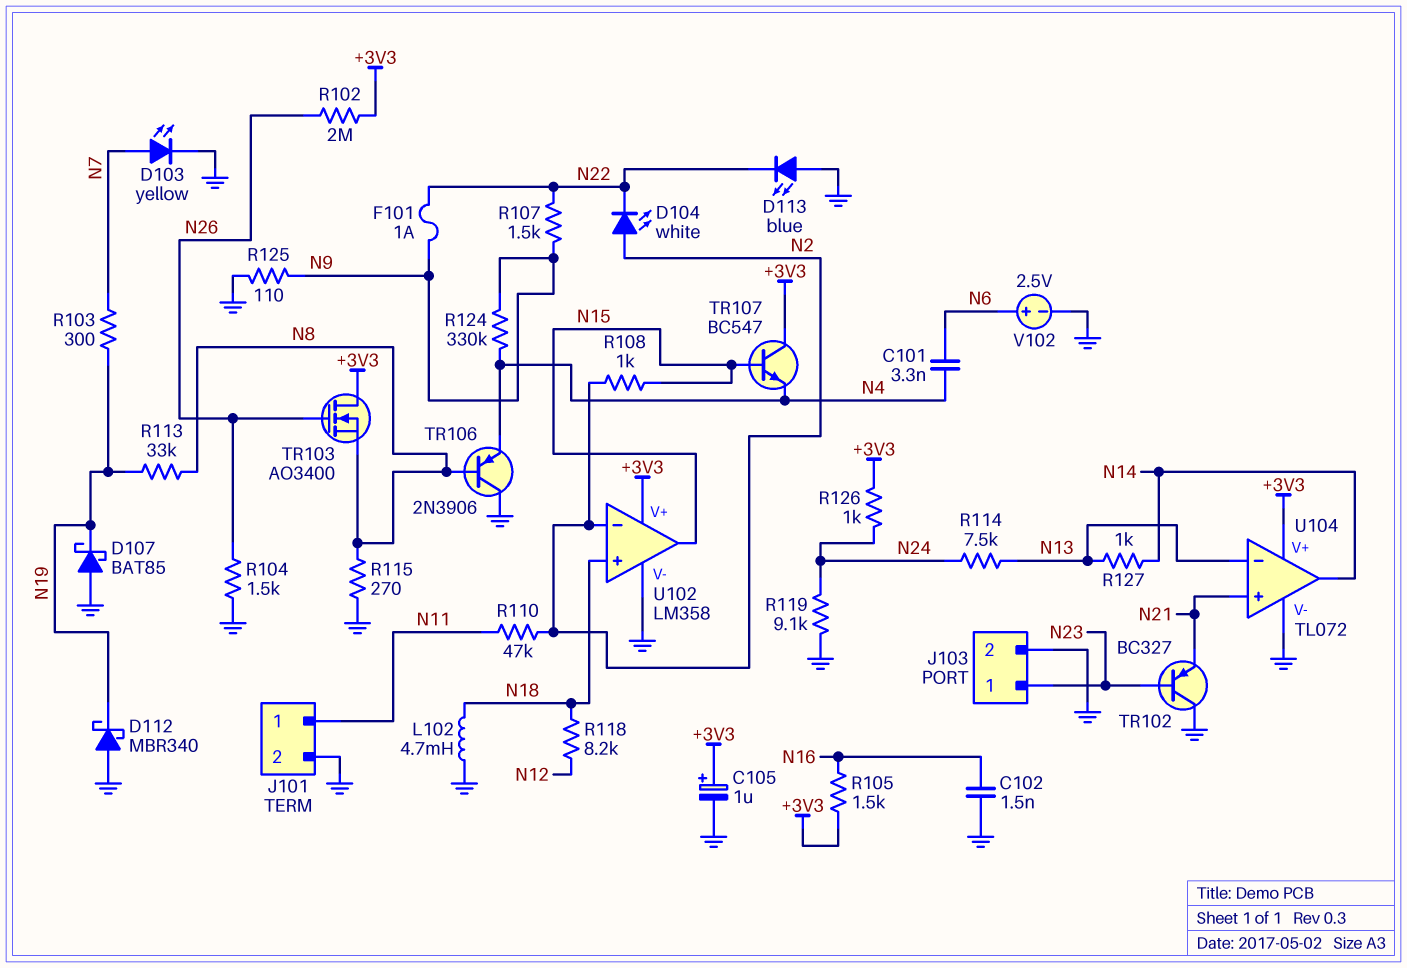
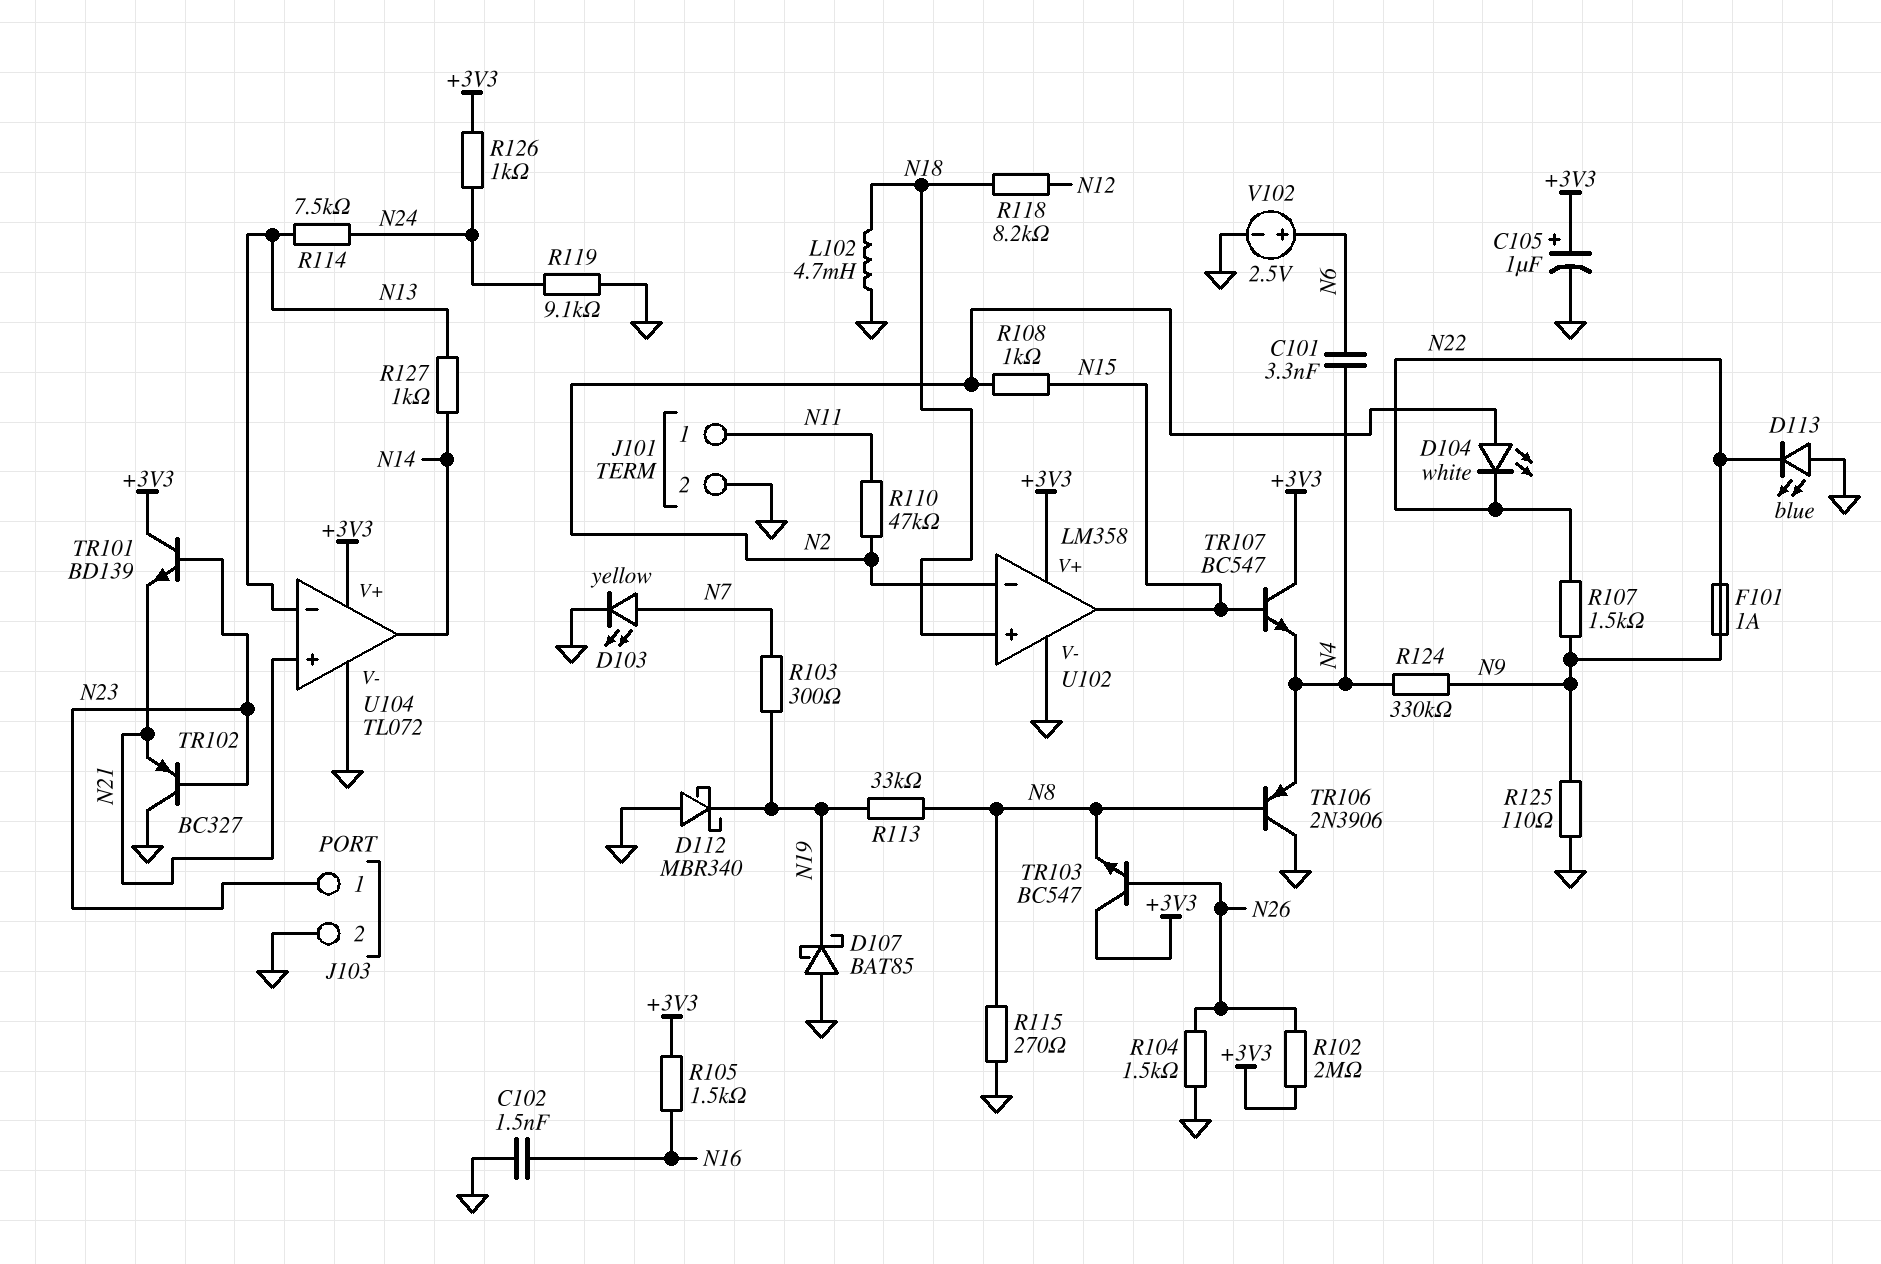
TR101: none -> NPN BD139 (B N23, C +3V3, E N21)
TR103: NMOS AO3400 (G N26, D +3V3, S N8) -> NPN BC547 (B N26, C +3V3, E N8)

